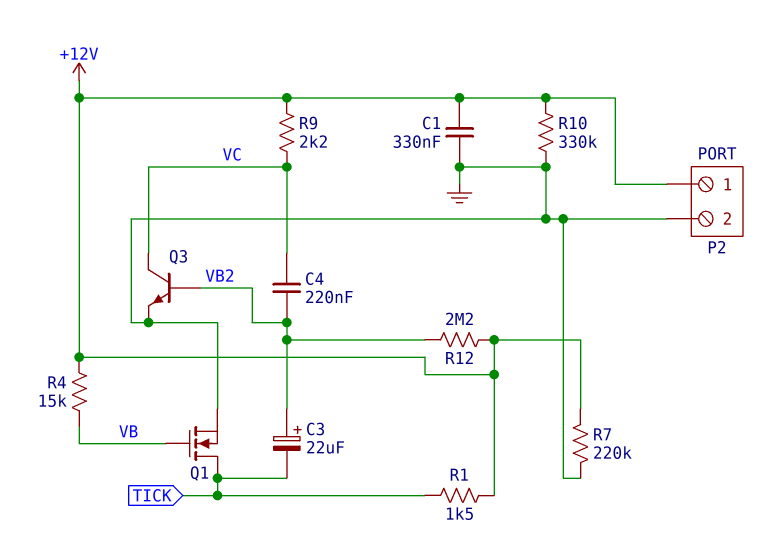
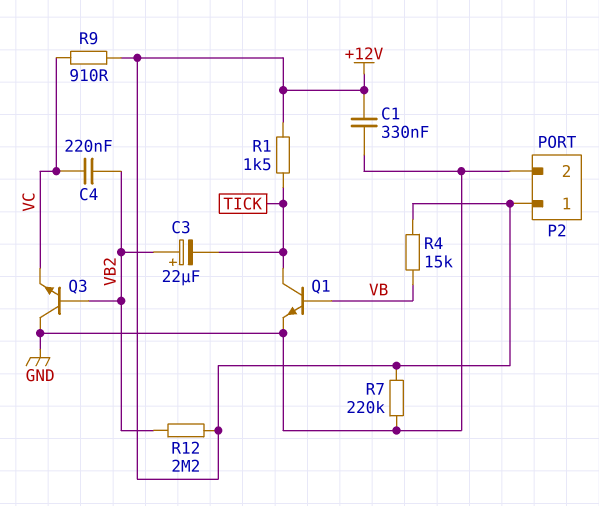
Q1: NMOS (G VB, D TICK, S GND) -> NPN (B VB, C TICK, E GND)
Q3: NPN (B VB2, C VC, E GND) -> NPN (B VB2, C GND, E VC)
R9: 2.2k (+12V, VC) -> 910 (+12V, VC)
R10: 330k (+12V, GND) -> none

